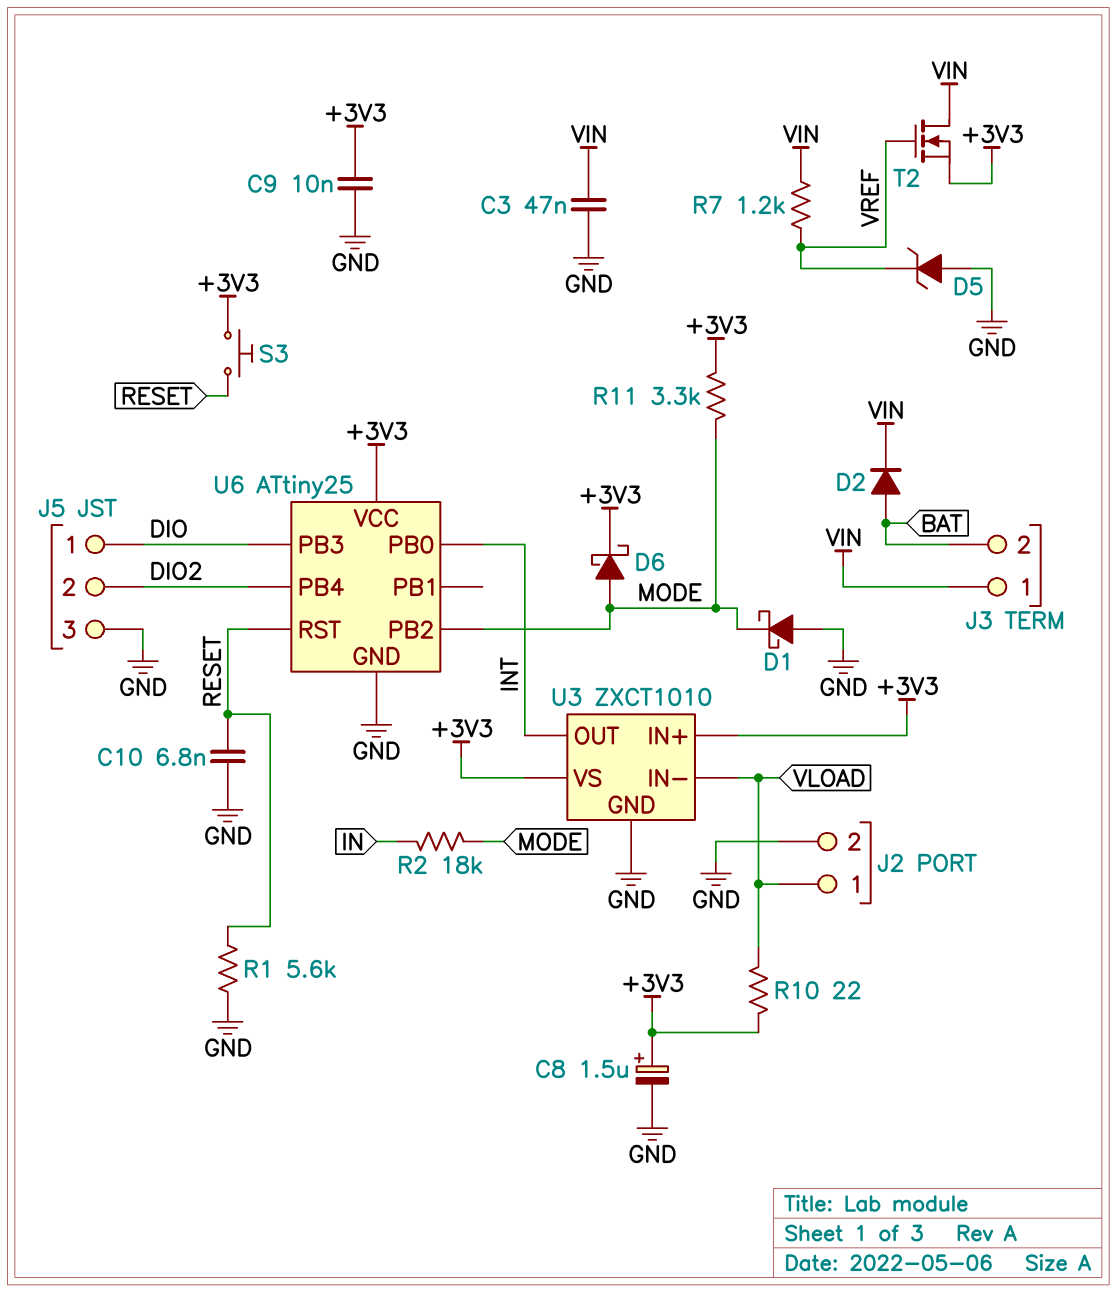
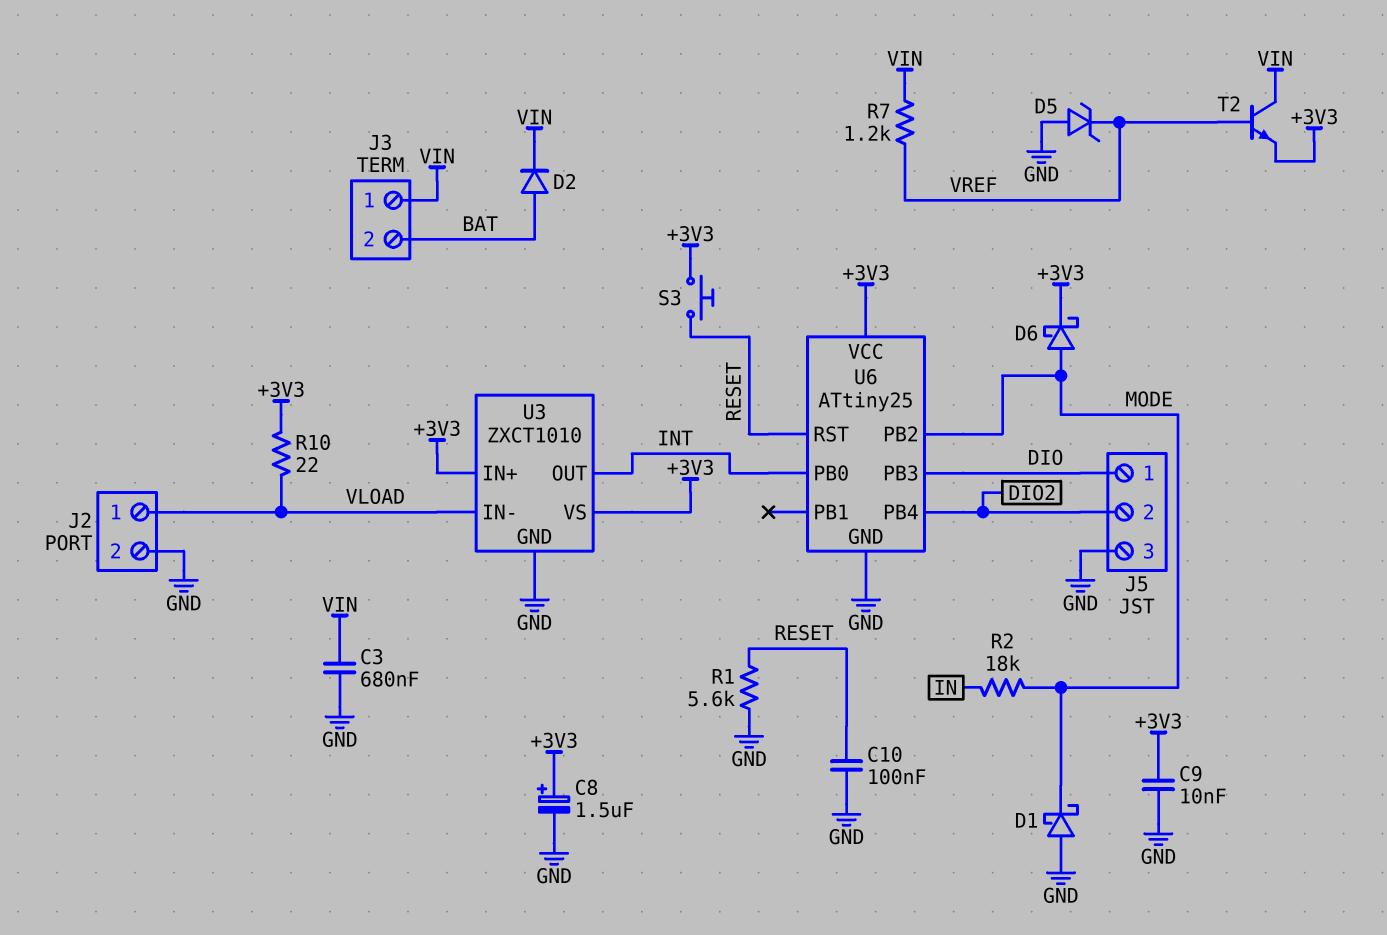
C3: 47nF (GND, VIN) -> 680nF (GND, VIN)
C10: 6.8nF (GND, RESET) -> 100nF (GND, RESET)
R11: 3.3k (+3V3, MODE) -> none
T2: NMOS (G VREF, D VIN, S +3V3) -> NPN (B VREF, C VIN, E +3V3)

